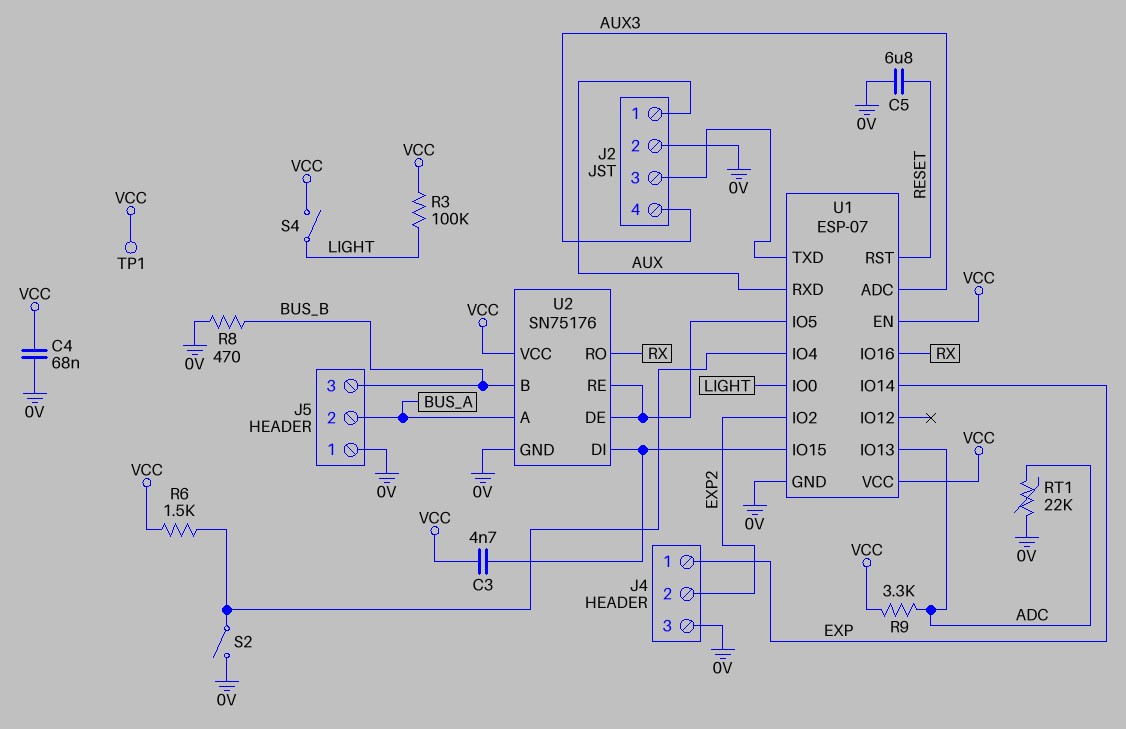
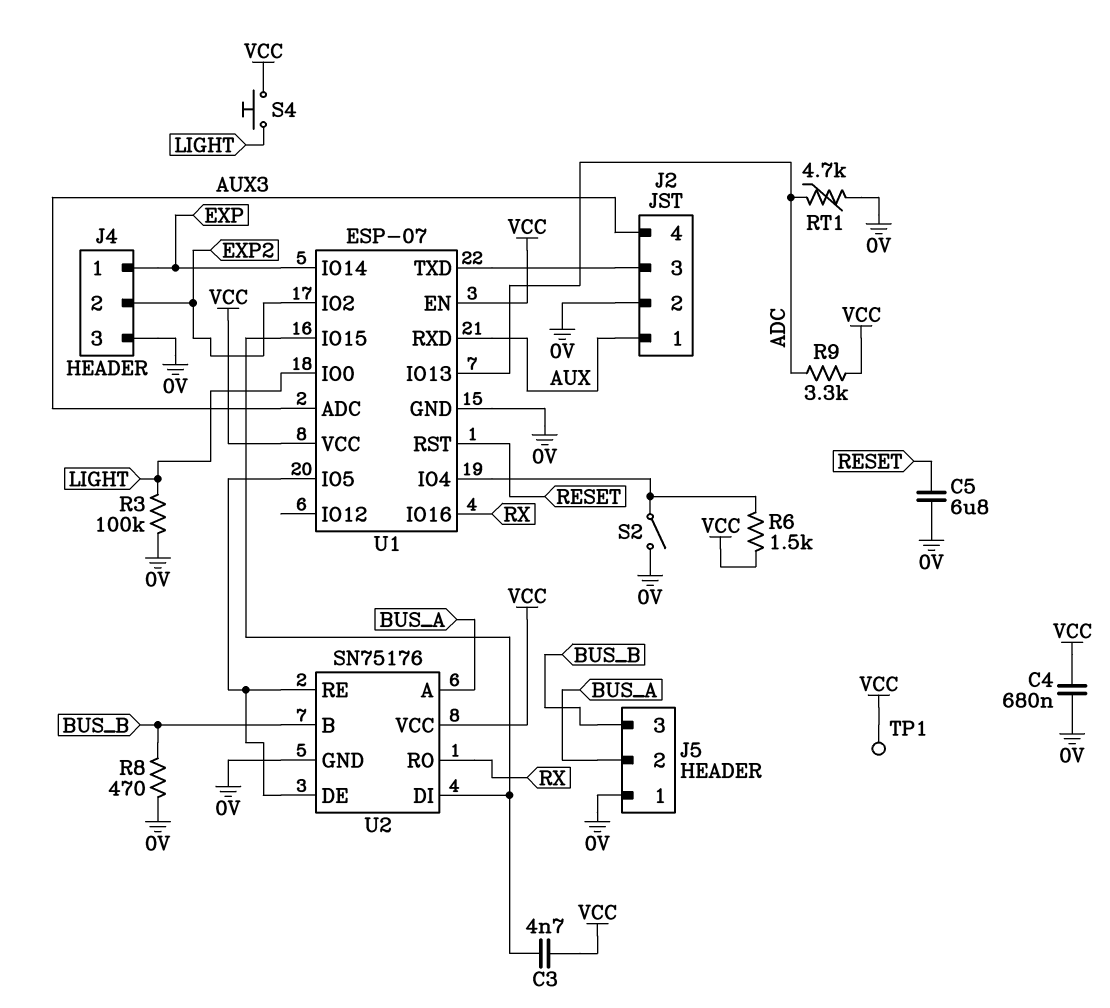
C4: 68nF (0V, VCC) -> 680nF (0V, VCC)
R3: 100k (LIGHT, VCC) -> 100k (0V, LIGHT)
RT1: 22k (0V, ADC) -> 4.7k (0V, ADC)
S4: switch (LIGHT, VCC) -> button (LIGHT, VCC)

